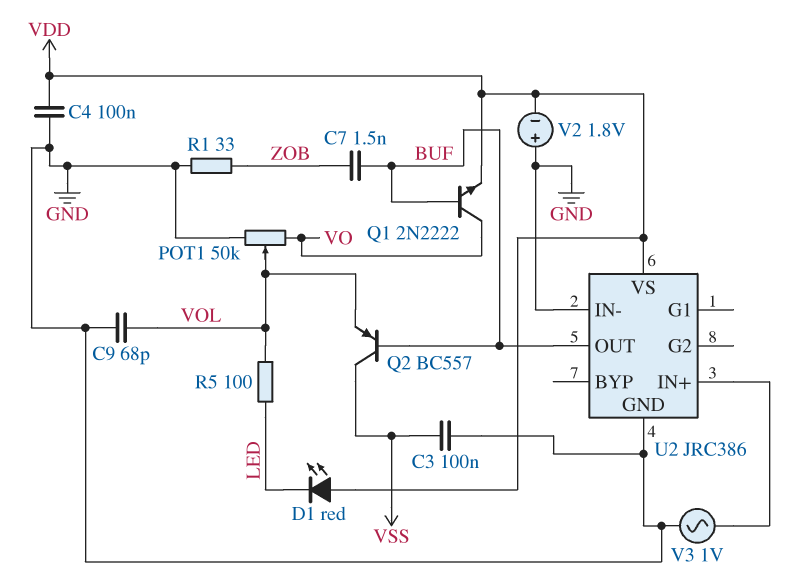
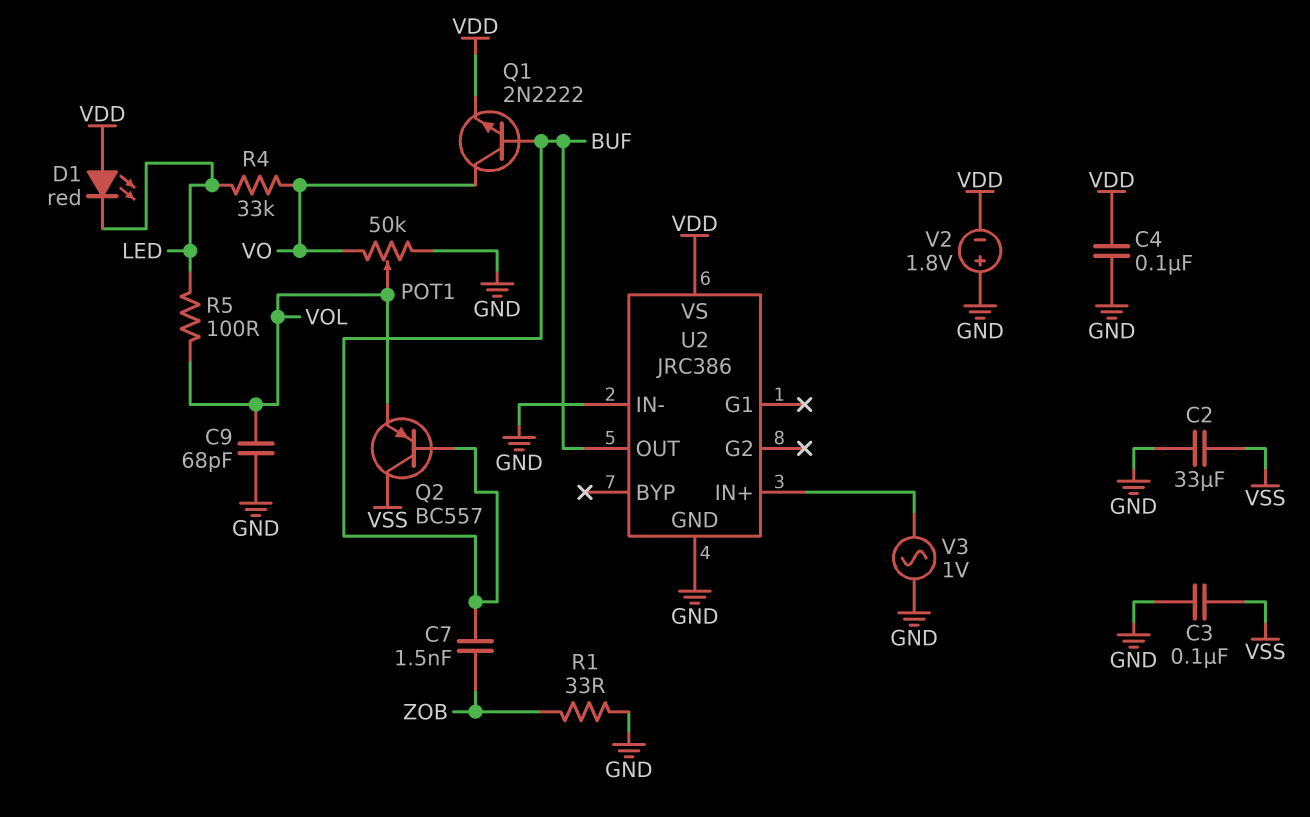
C2: none -> 33uF (GND, VSS)
R4: none -> 33k (LED, VO)

